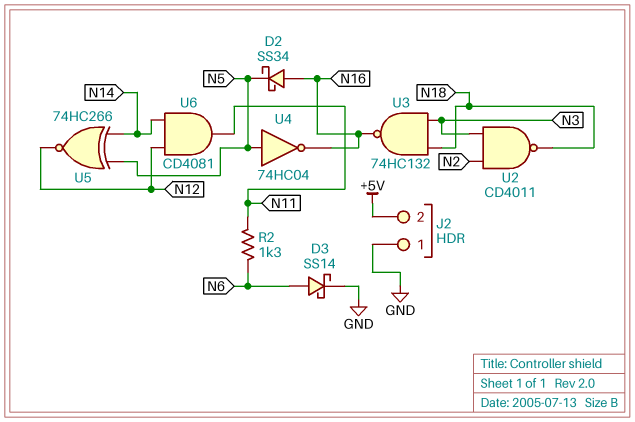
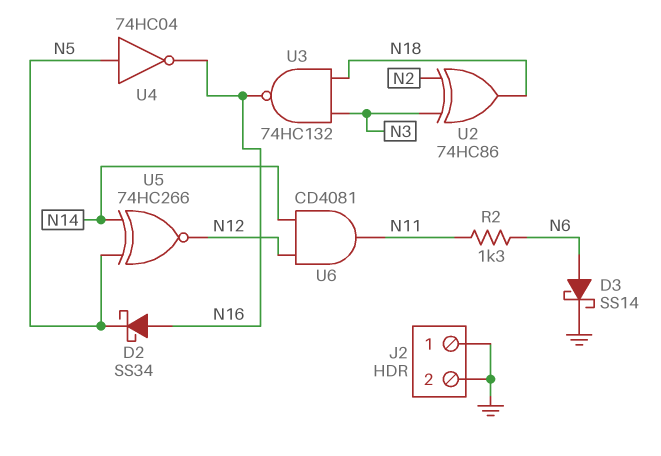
J2 pin 2: +5V -> GND
U2: NAND CD4011 (in N2, in N3, out N18) -> XOR 74HC86 (in N2, in N3, out N18)

